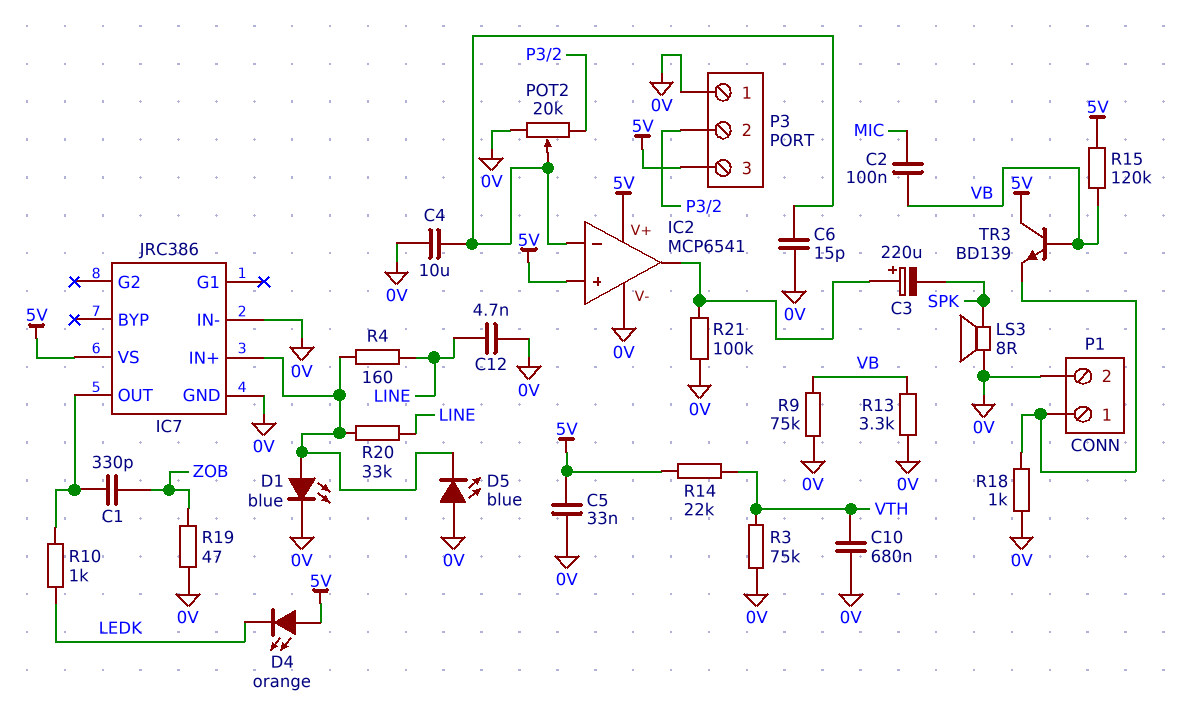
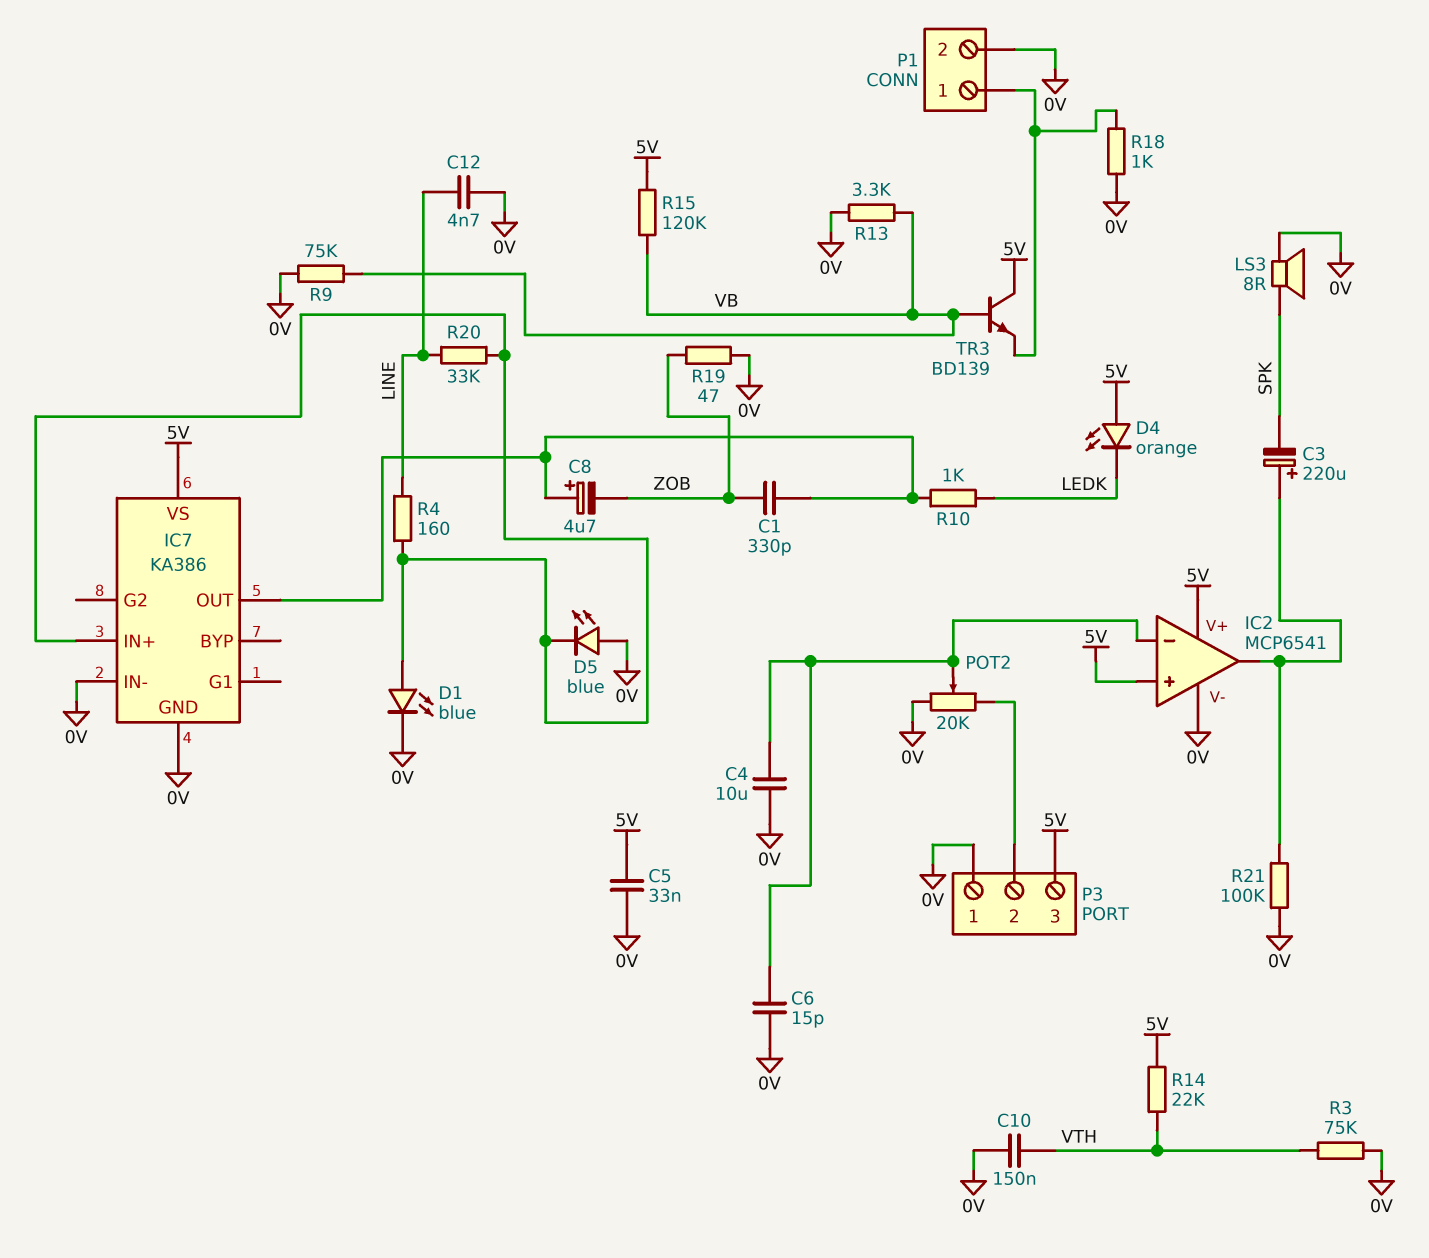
C2: 100nF (MIC, VB) -> none
C8: none -> 4.7uF (plus IC7/OUT, minus ZOB)
C10: 680nF (0V, VTH) -> 150nF (0V, VTH)
IC7: JRC386 -> KA386

